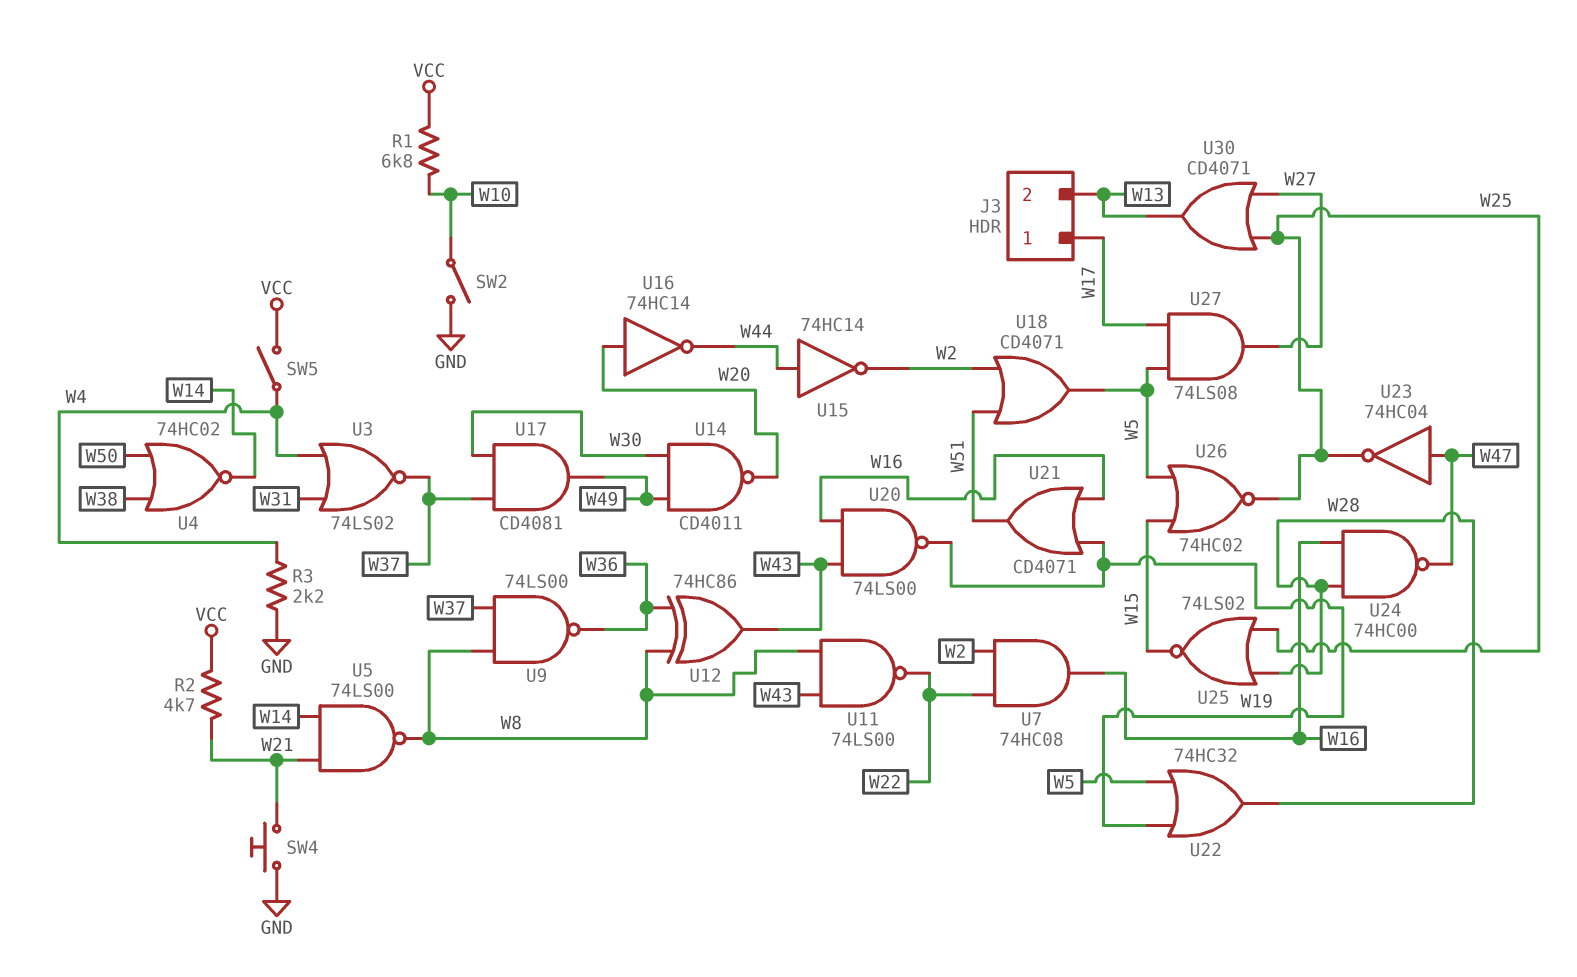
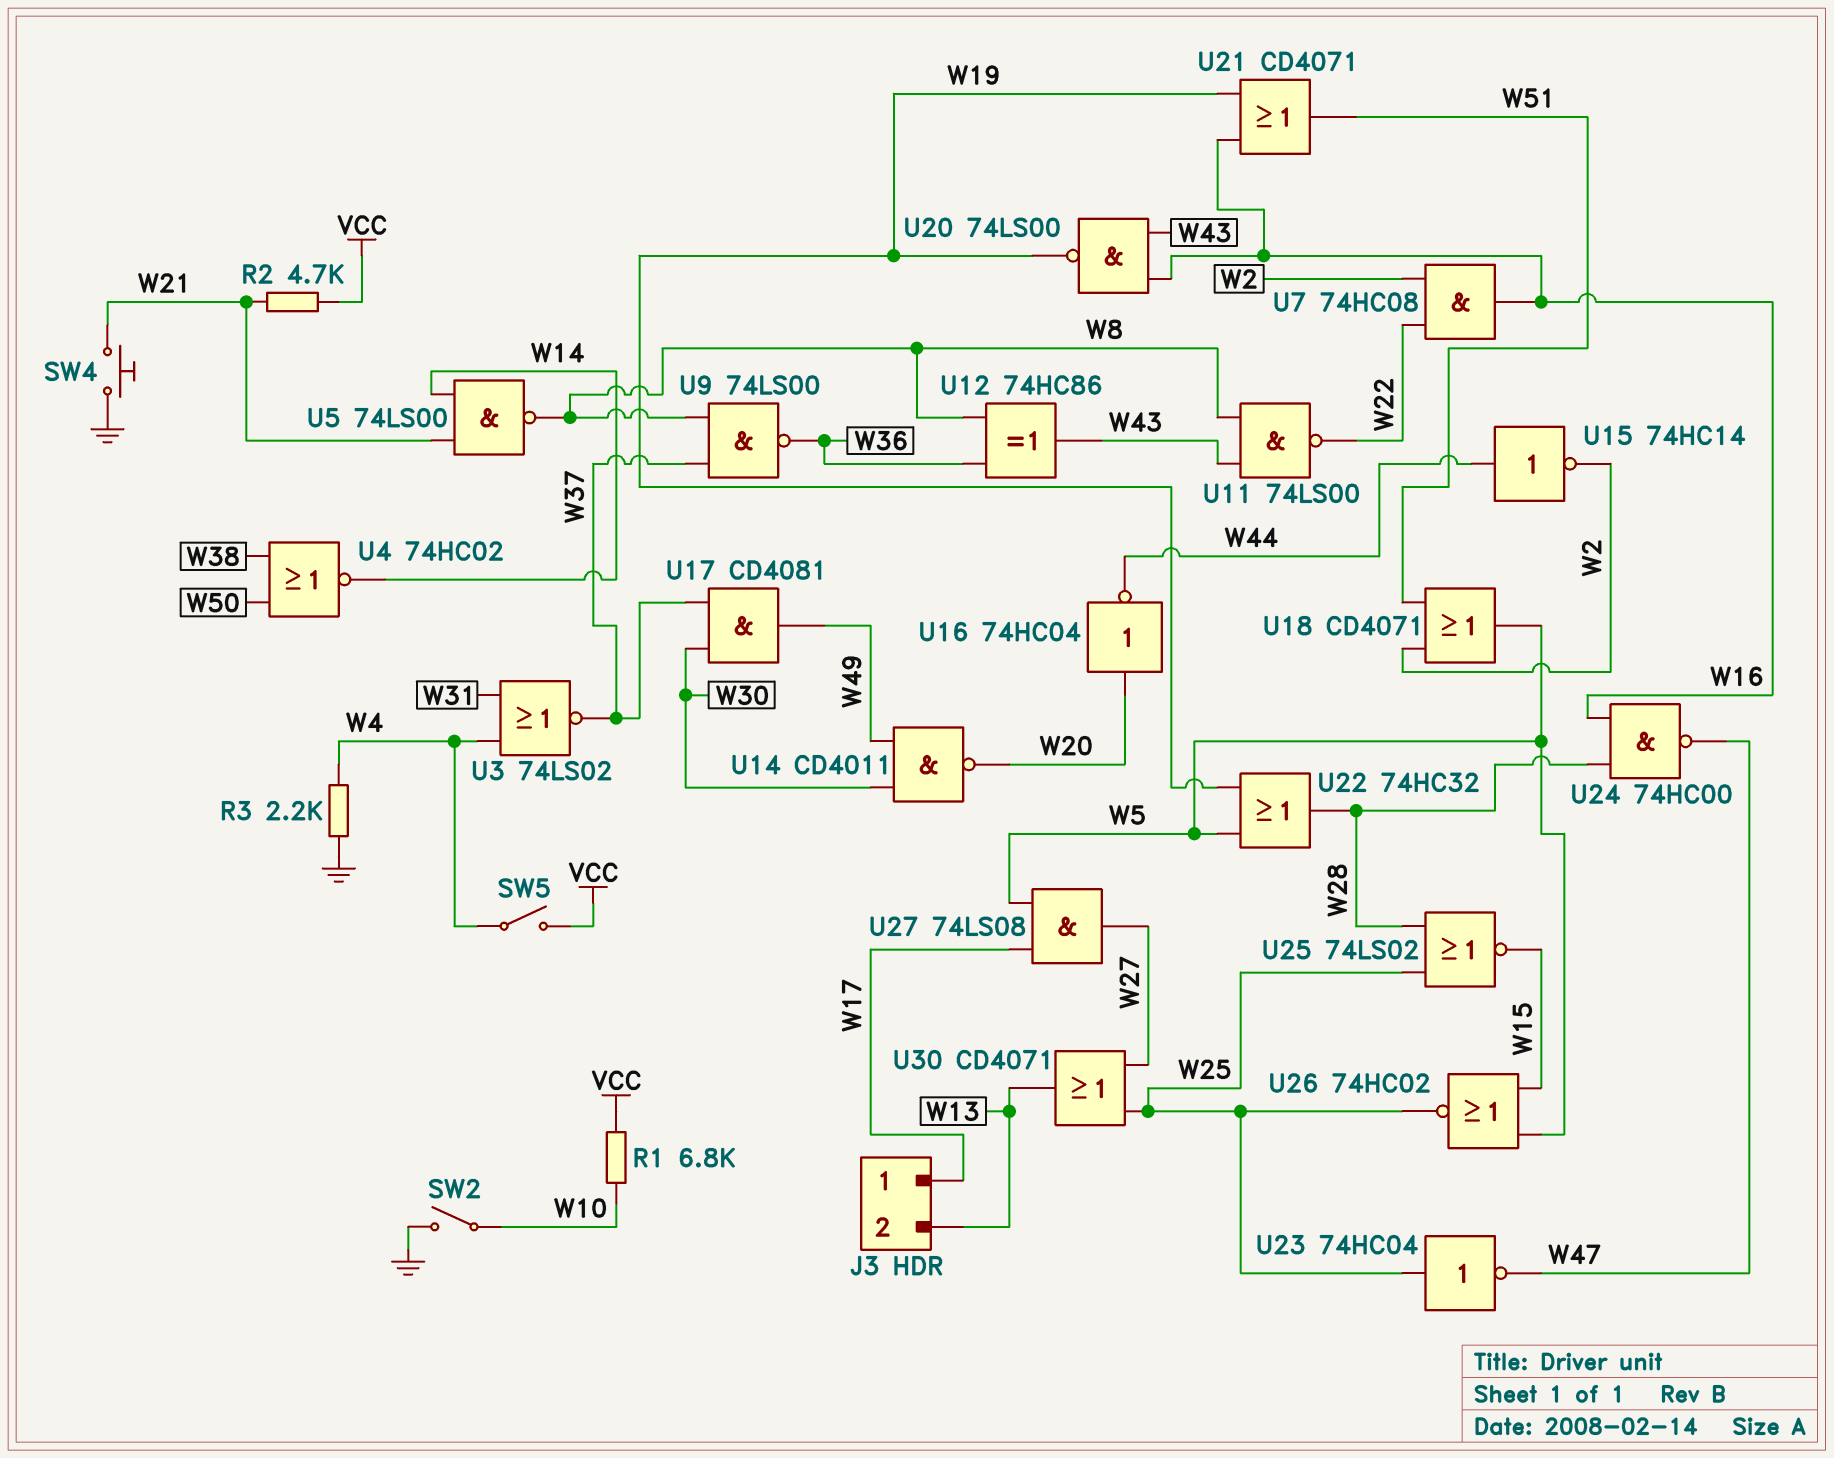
U16: NOT 74HC14 (in W20, out W44) -> NOT 74HC04 (in W20, out W44)
U23: NOT 74HC04 (in W47, out W25) -> NOT 74HC04 (in W25, out W47)

